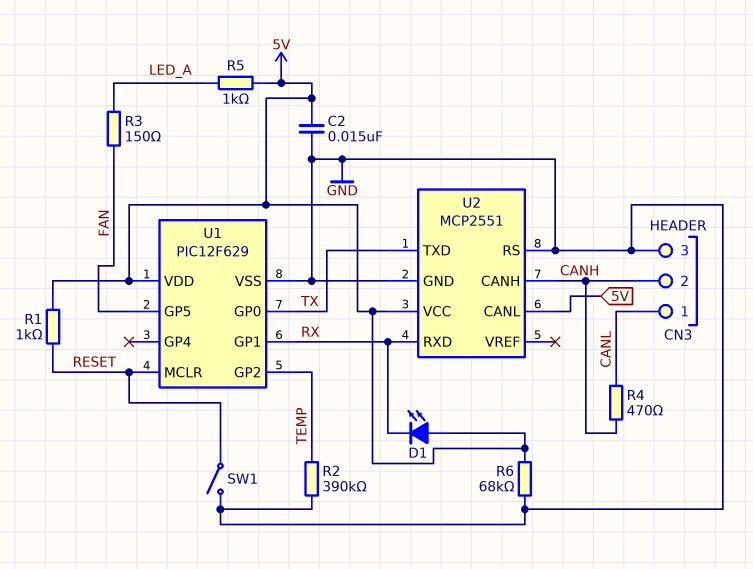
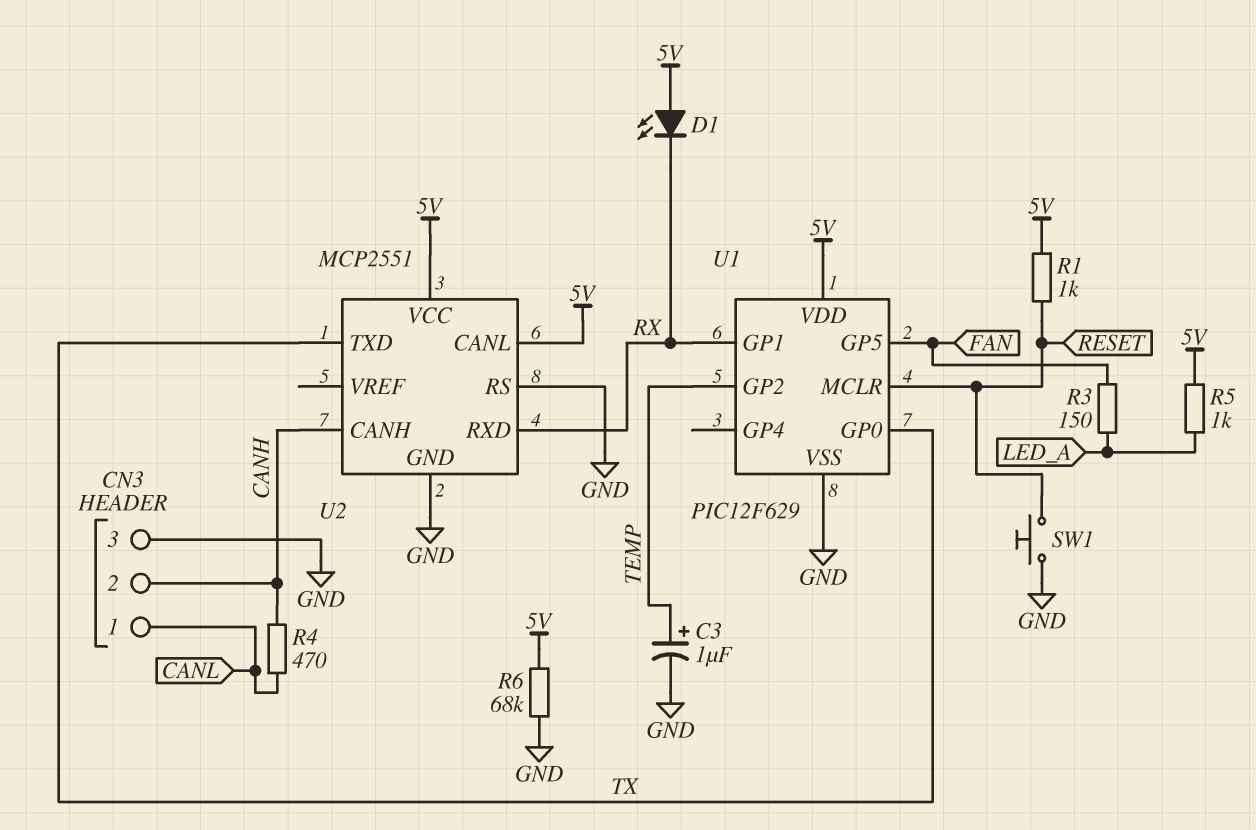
C2: 15nF (5V, GND) -> none
C3: none -> 1uF (plus TEMP, minus GND)
R2: 390k (GND, TEMP) -> none
SW1: switch (GND, RESET) -> button (GND, RESET)

